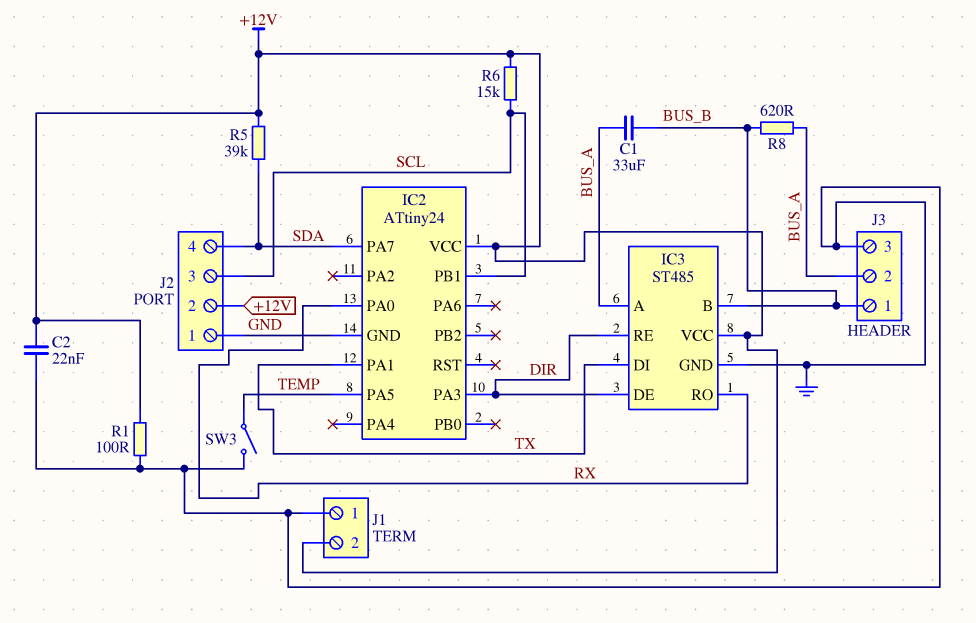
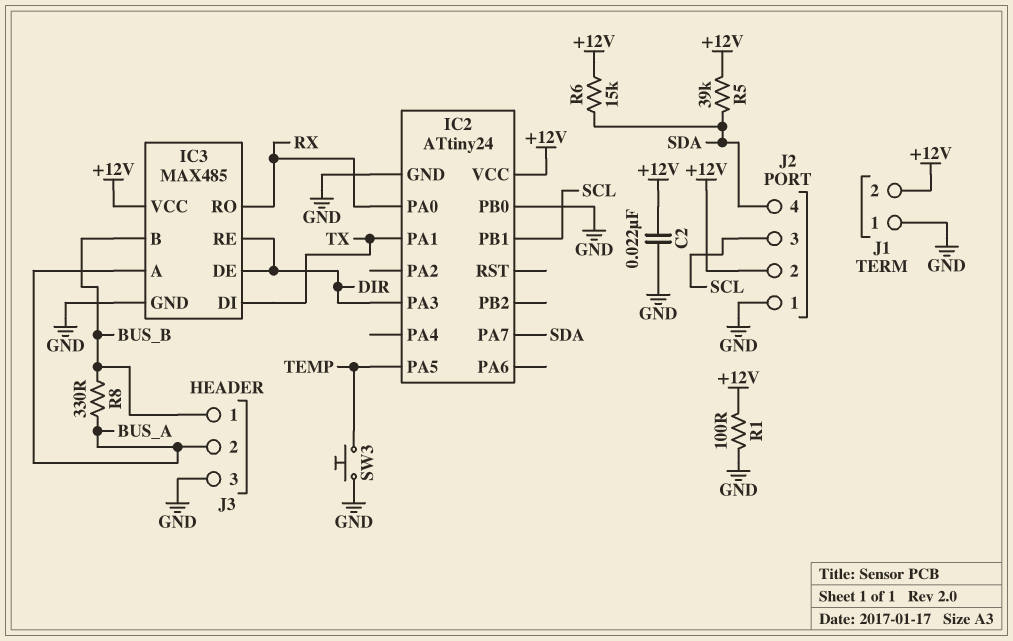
C1: 33uF (BUS_A, BUS_B) -> none
IC2 pin PB0: none -> GND
IC3: ST485 -> MAX485
R6: 15k (+12V, SCL) -> 15k (+12V, SDA)
R8: 620 (BUS_A, BUS_B) -> 330 (BUS_A, BUS_B)
SW3: switch (GND, TEMP) -> button (GND, TEMP)

